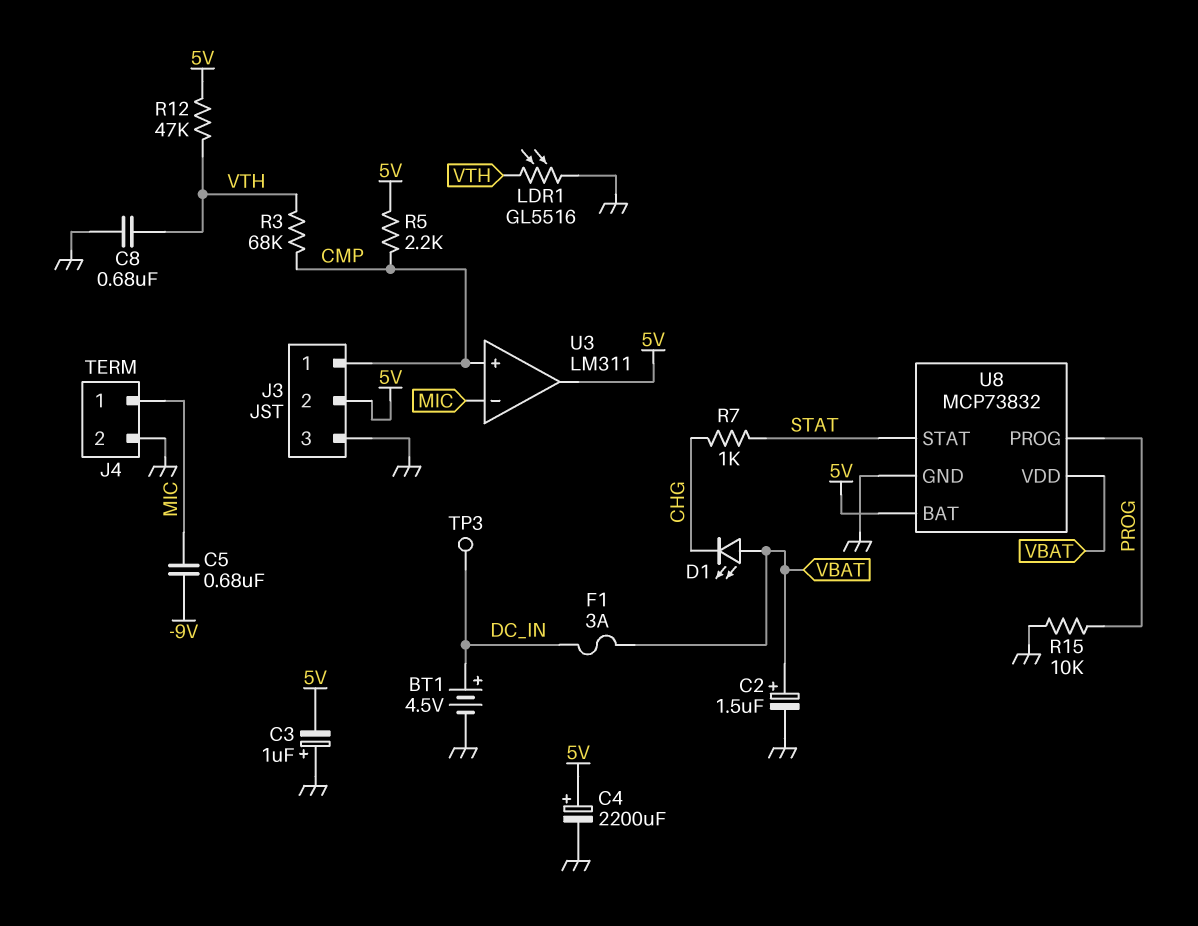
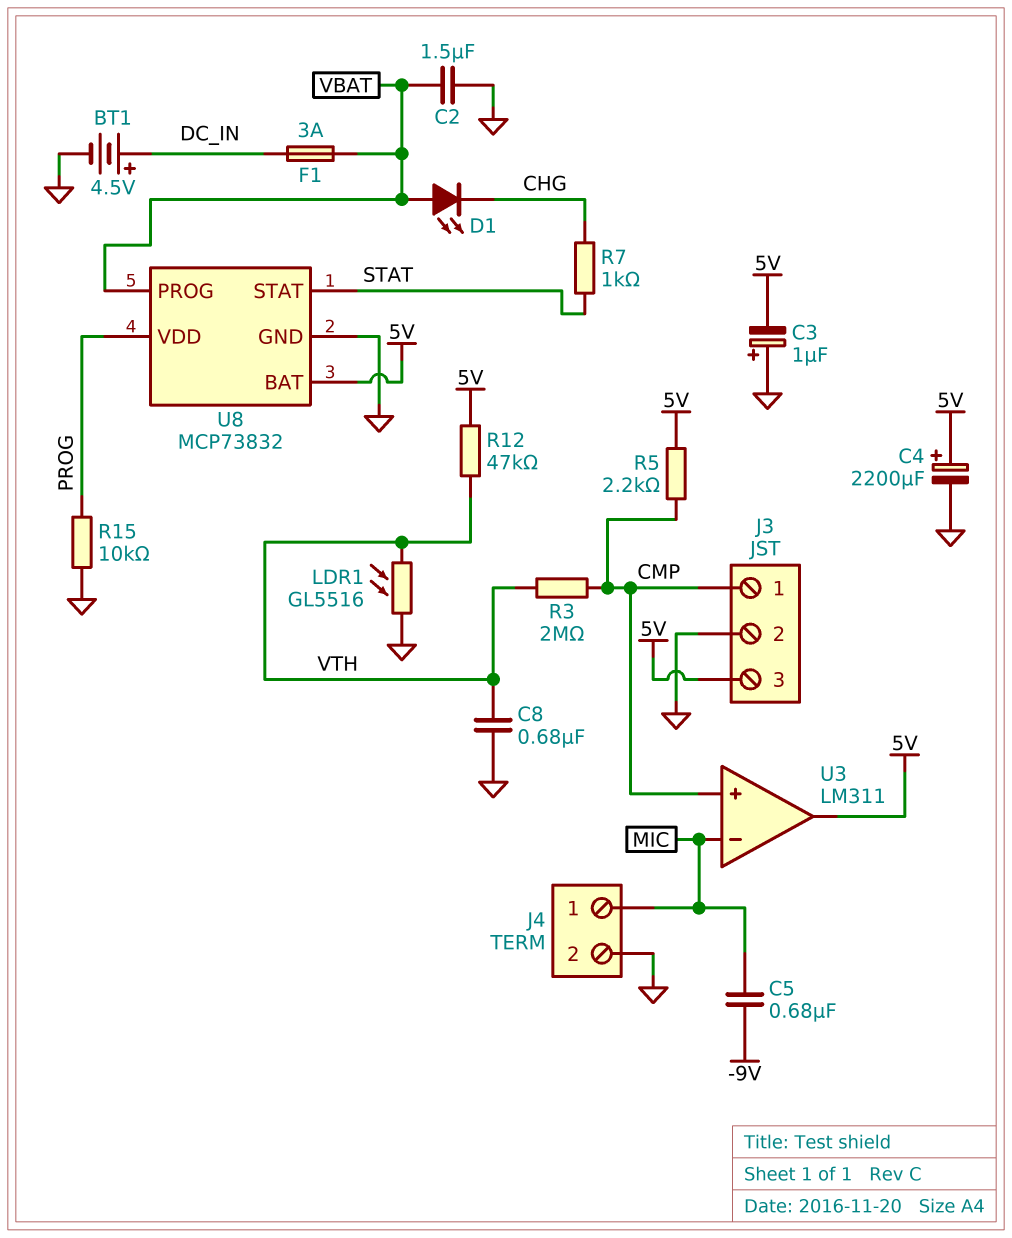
C2: 1.5uF (plus VBAT, minus GND) -> 1.5uF (GND, VBAT)
J3 pin 2: 5V -> GND
J3 pin 3: GND -> 5V
R3: 68k (CMP, VTH) -> 2M (CMP, VTH)
TP3: test point (DC_IN) -> none
U8 pin PROG: PROG -> VBAT
U8 pin VDD: VBAT -> PROG

